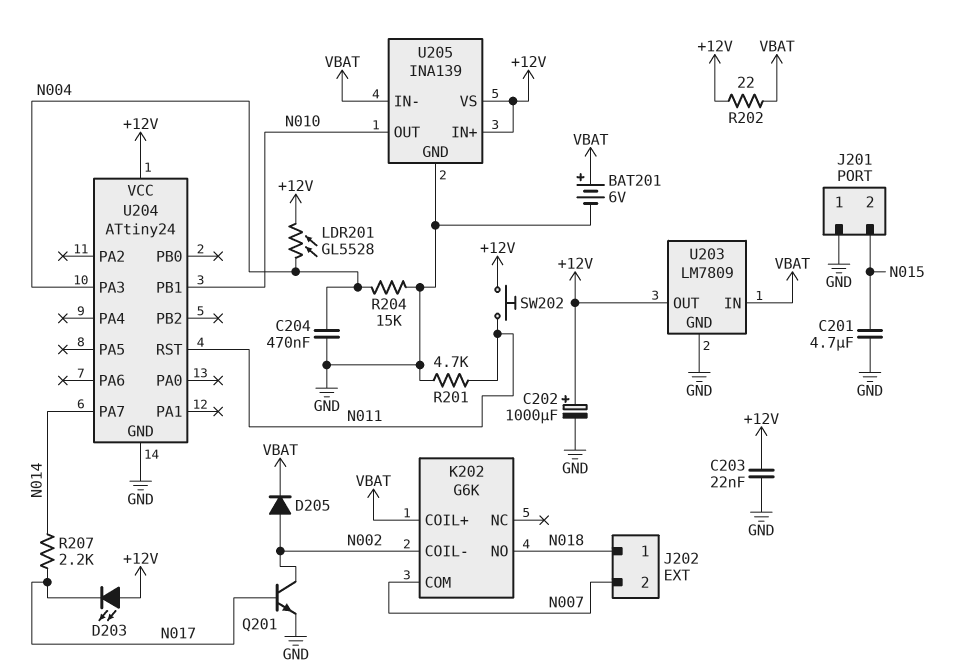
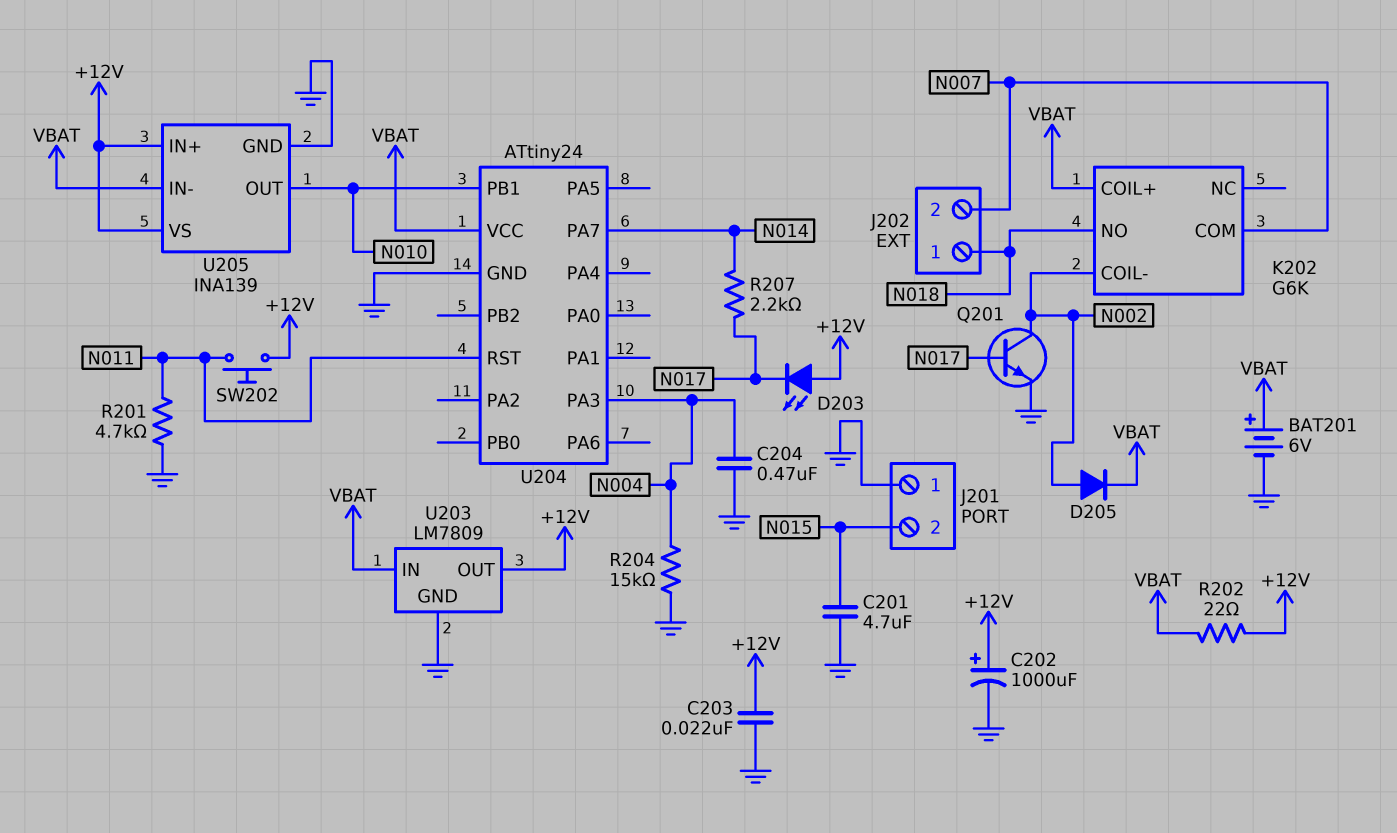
LDR201: GL5528 (+12V, N004) -> none
U204 pin VCC: +12V -> VBAT

